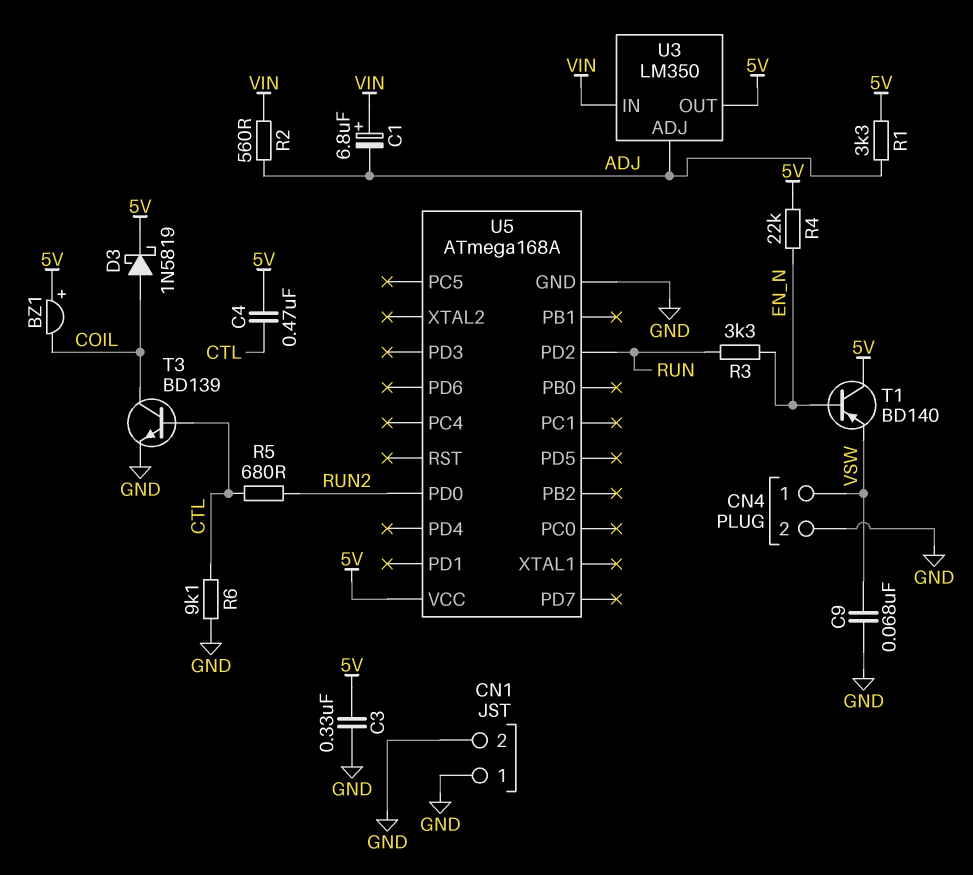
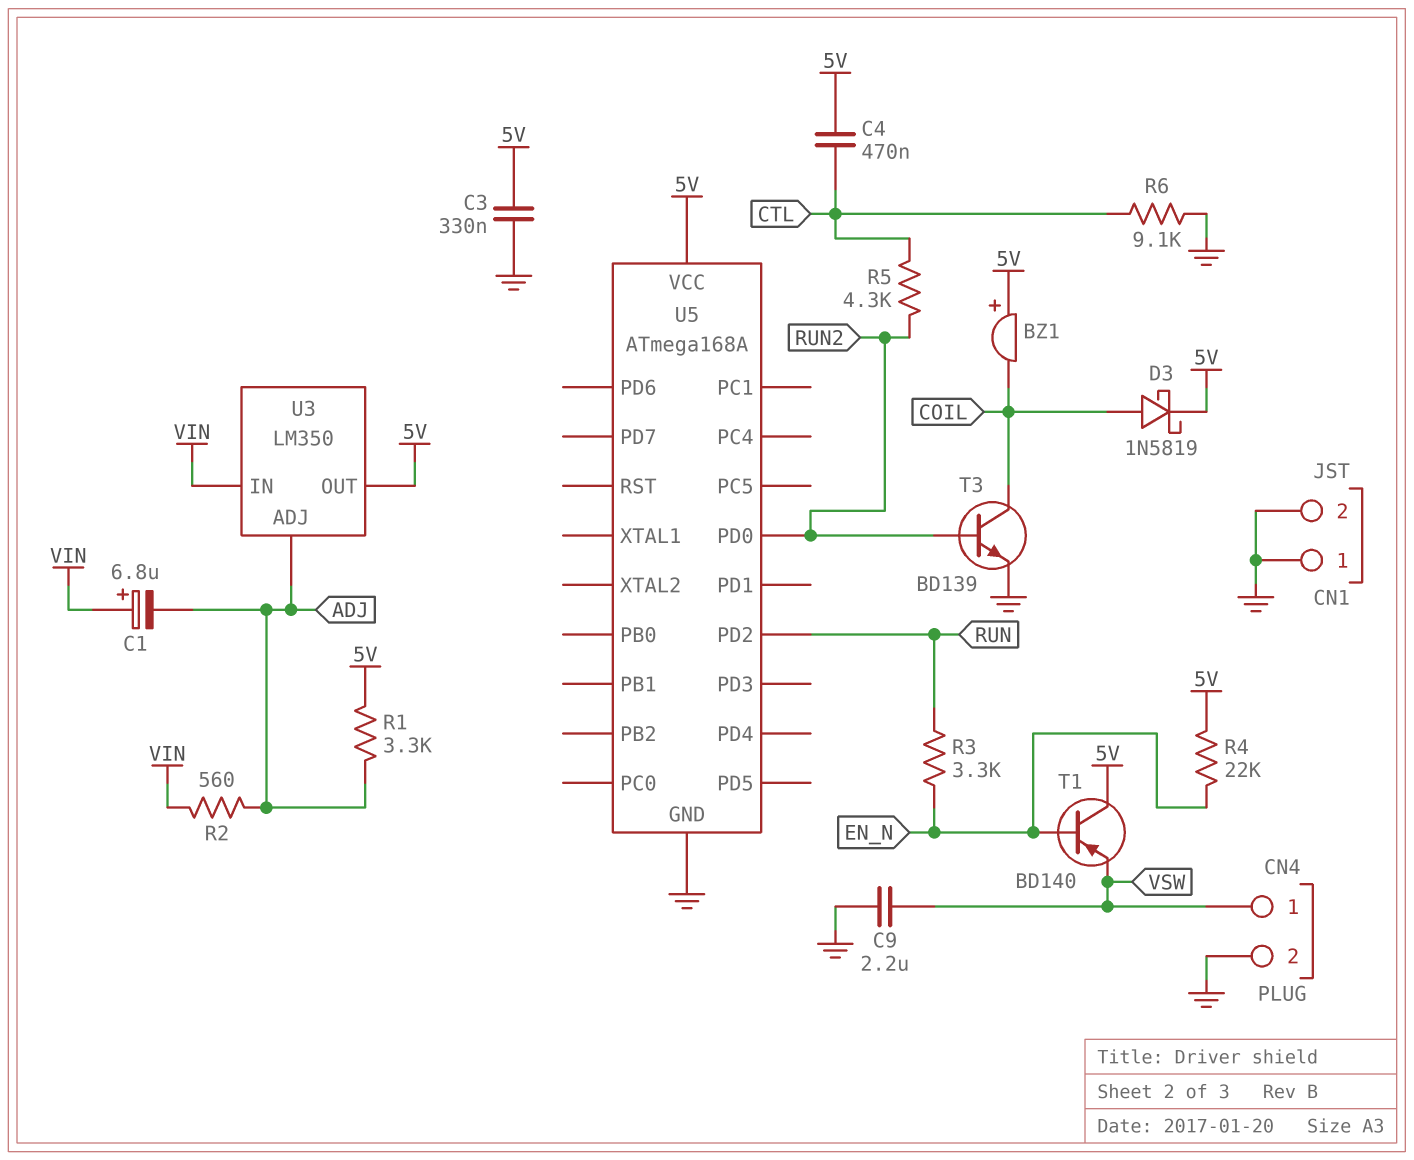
C9: 68nF (GND, VSW) -> 2.2uF (GND, VSW)
R5: 680 (CTL, RUN2) -> 4.3k (CTL, RUN2)
T3: NPN BD139 (B CTL, C COIL, E GND) -> NPN BD139 (B RUN2, C COIL, E GND)

